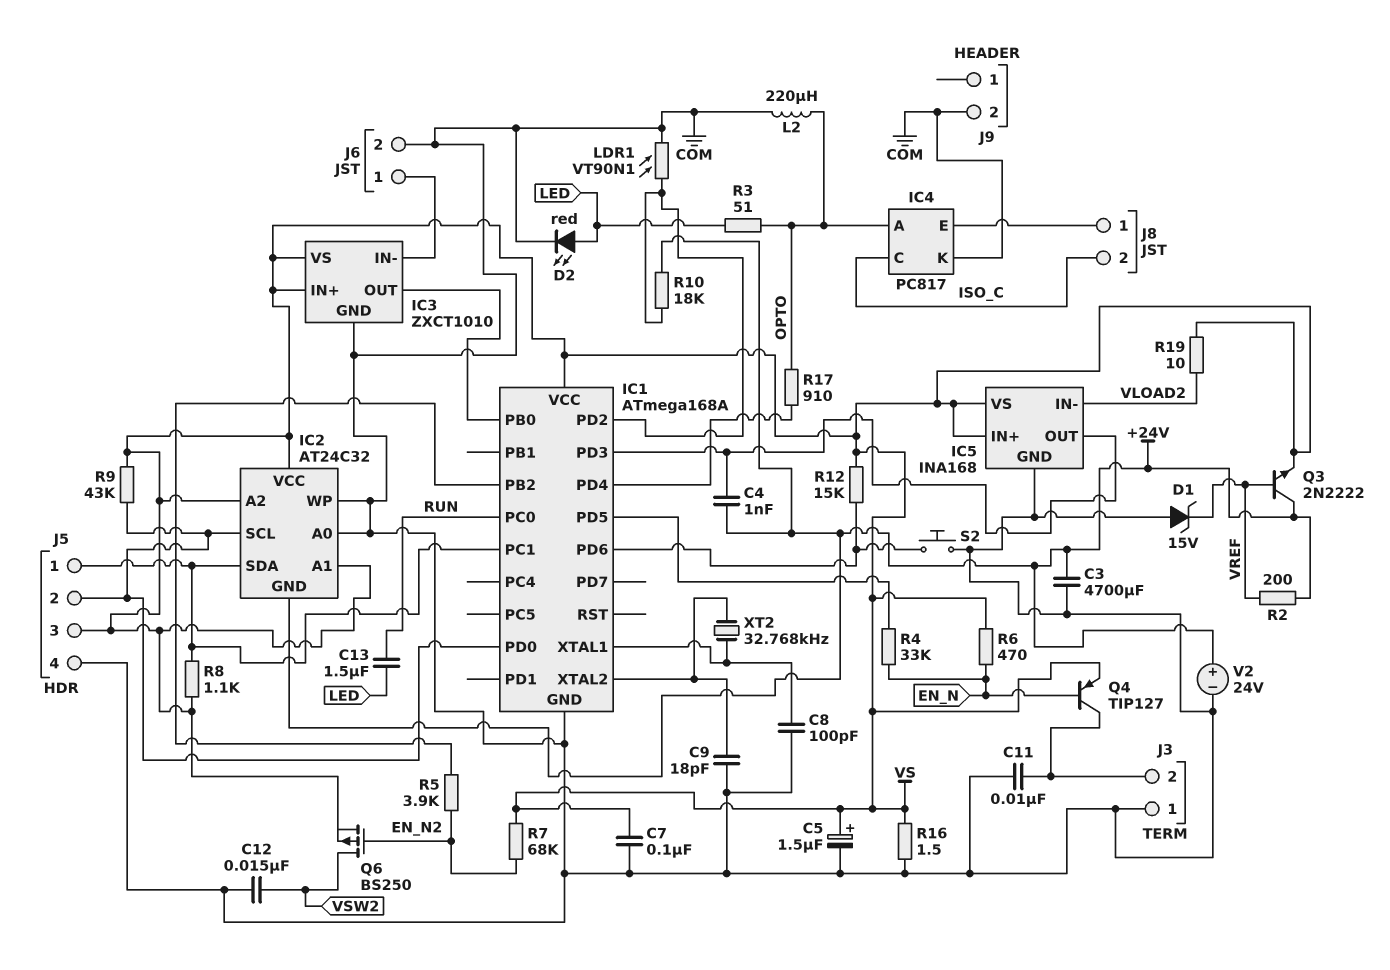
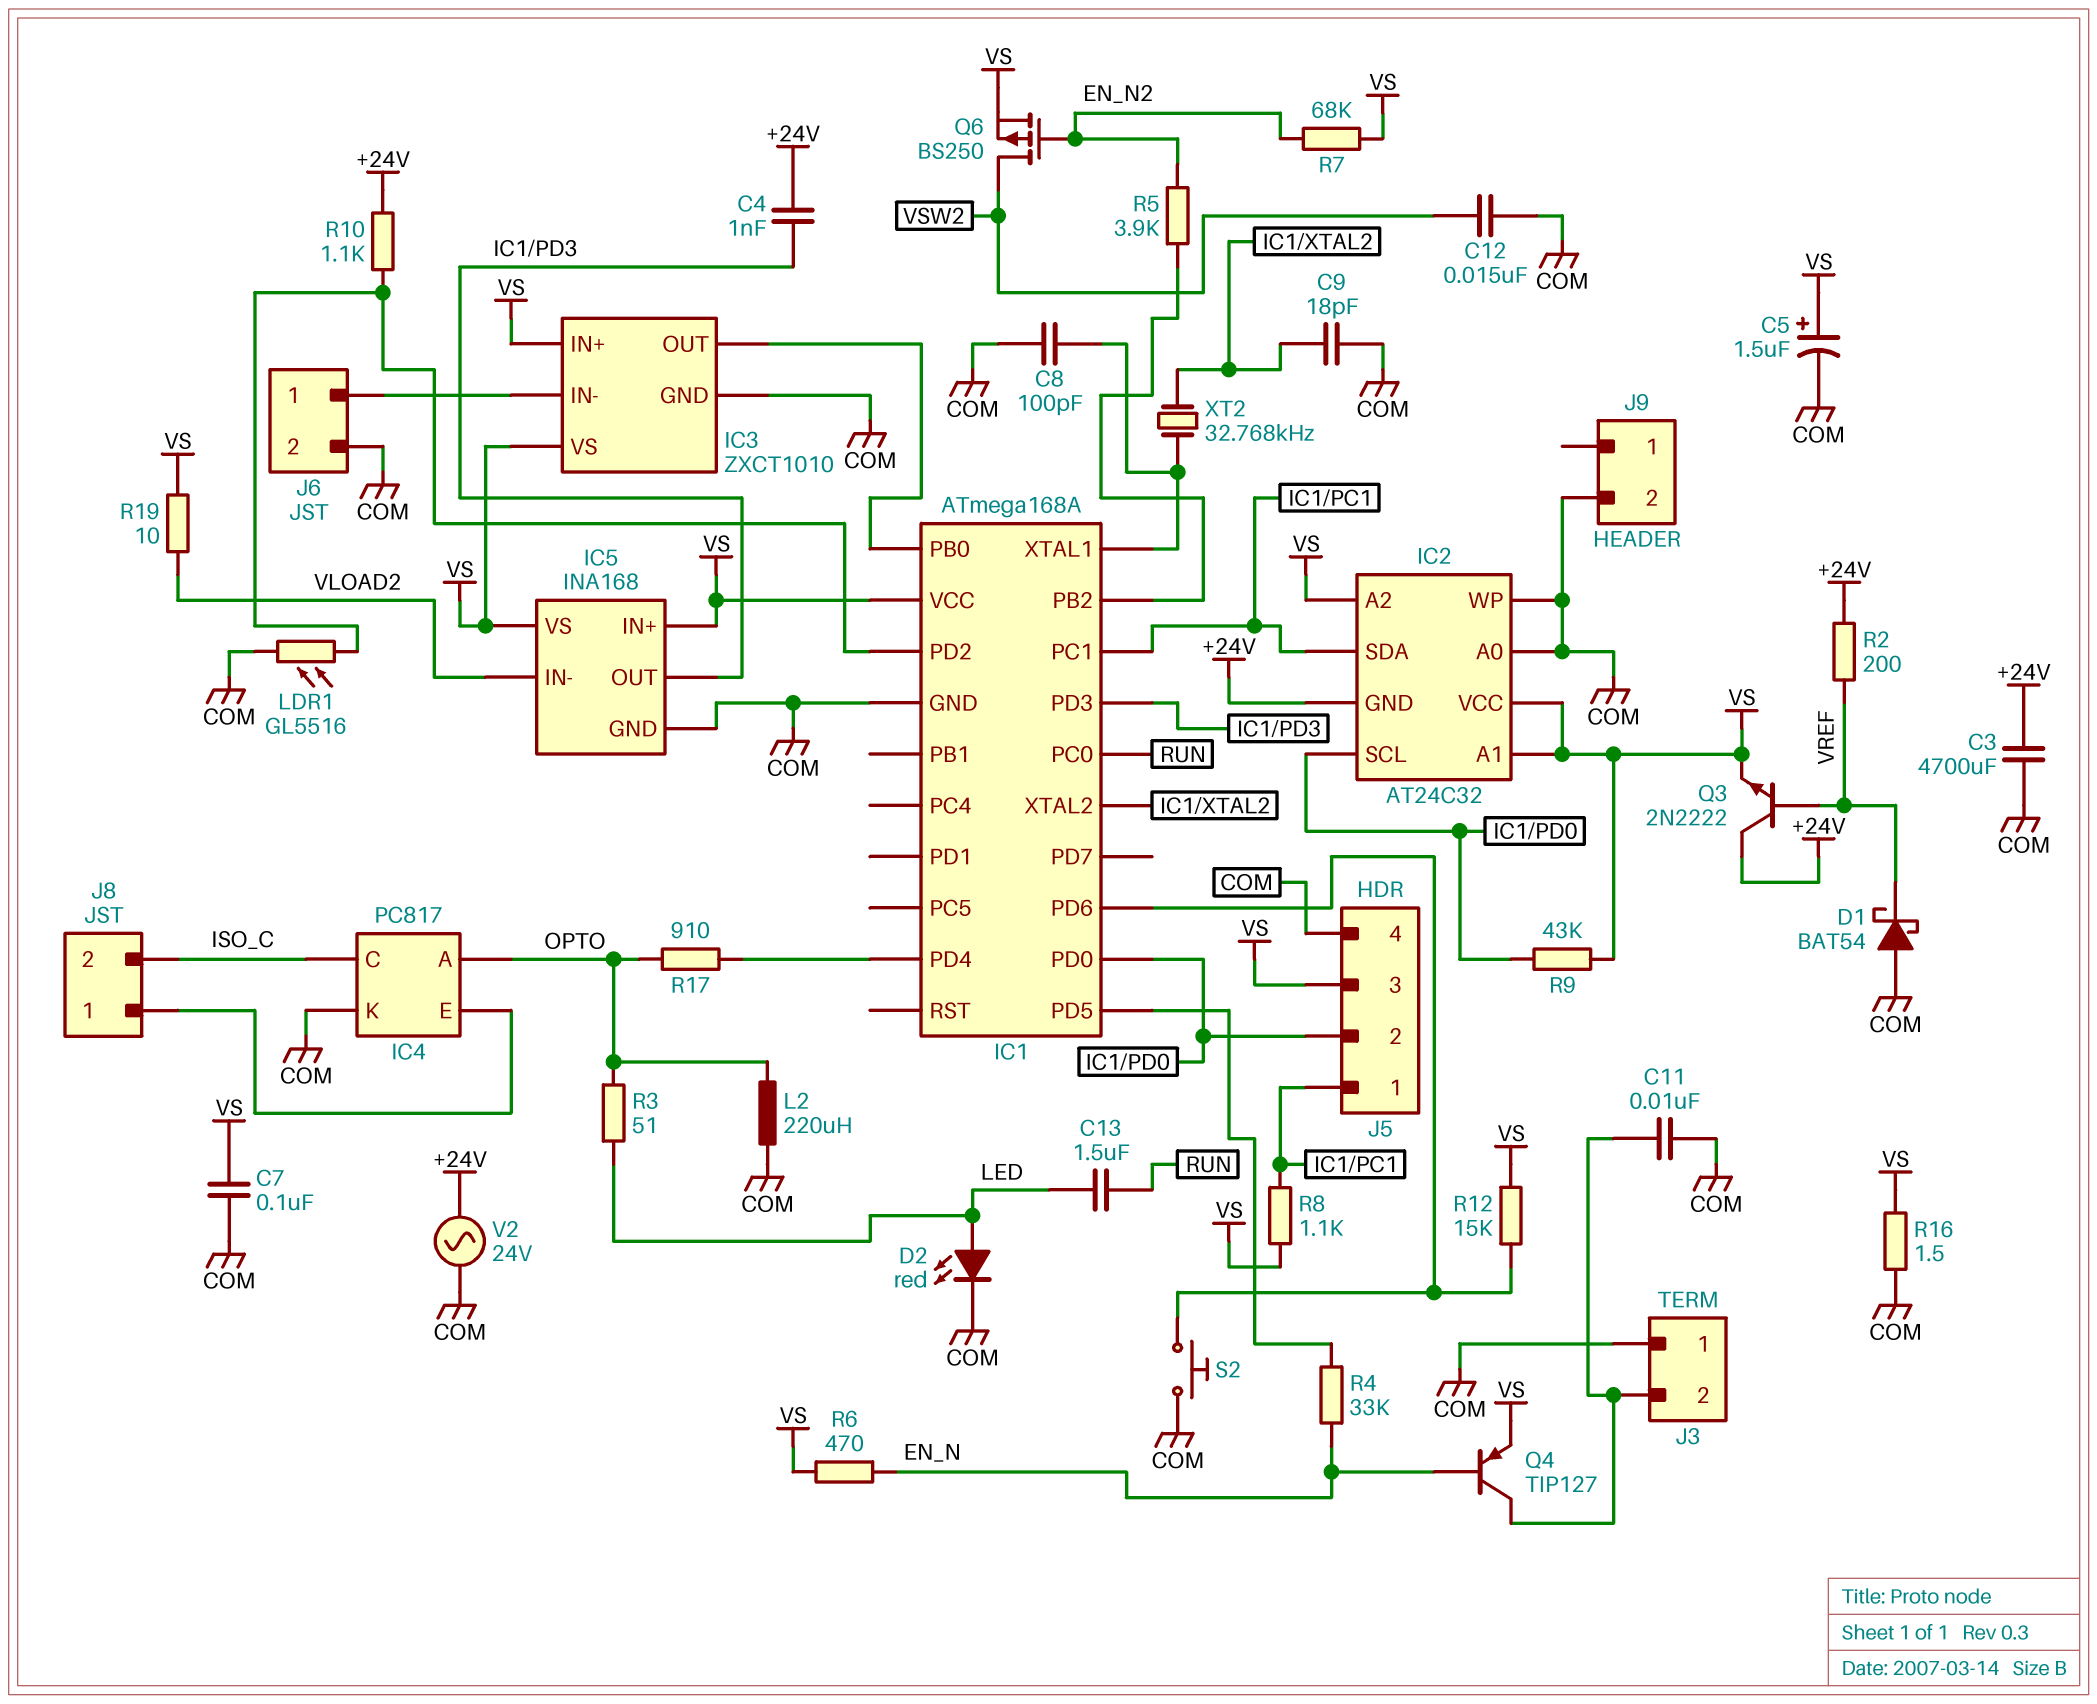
D1: zener 15V (A COM, K VREF) -> schottky BAT54 (A COM, K VREF)
LDR1: VT90N1 (COM, IC1/PD2) -> GL5516 (COM, IC1/PD2)
R10: 18k (+24V, IC1/PD2) -> 1.1k (+24V, IC1/PD2)
V2: 24V (plus +24V, minus COM) -> AC 24V (+24V, COM)

